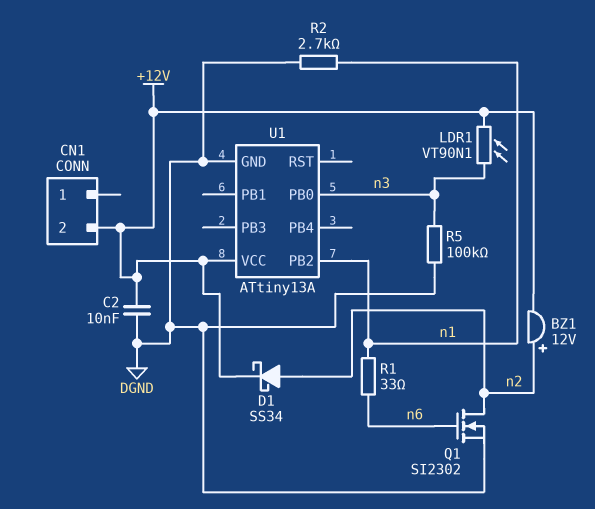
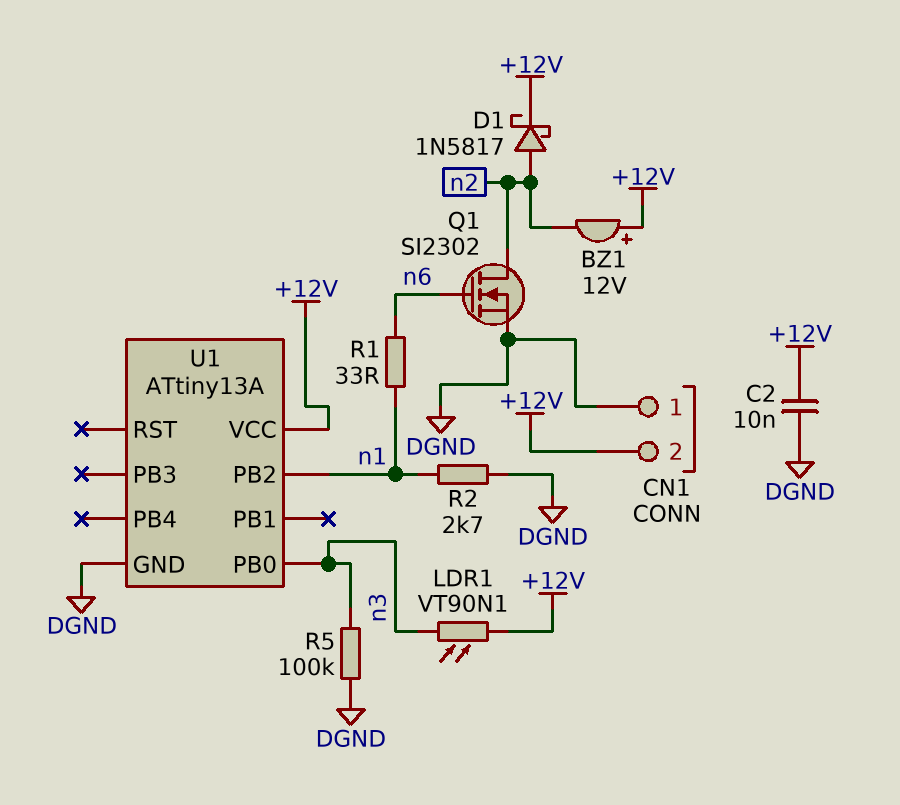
BZ1: buzzer 12V (plus n2, minus +12V) -> buzzer 12V (plus +12V, minus n2)
CN1 pin 1: none -> DGND
D1: schottky SS34 (A n2, K +12V) -> schottky 1N5817 (A n2, K +12V)

